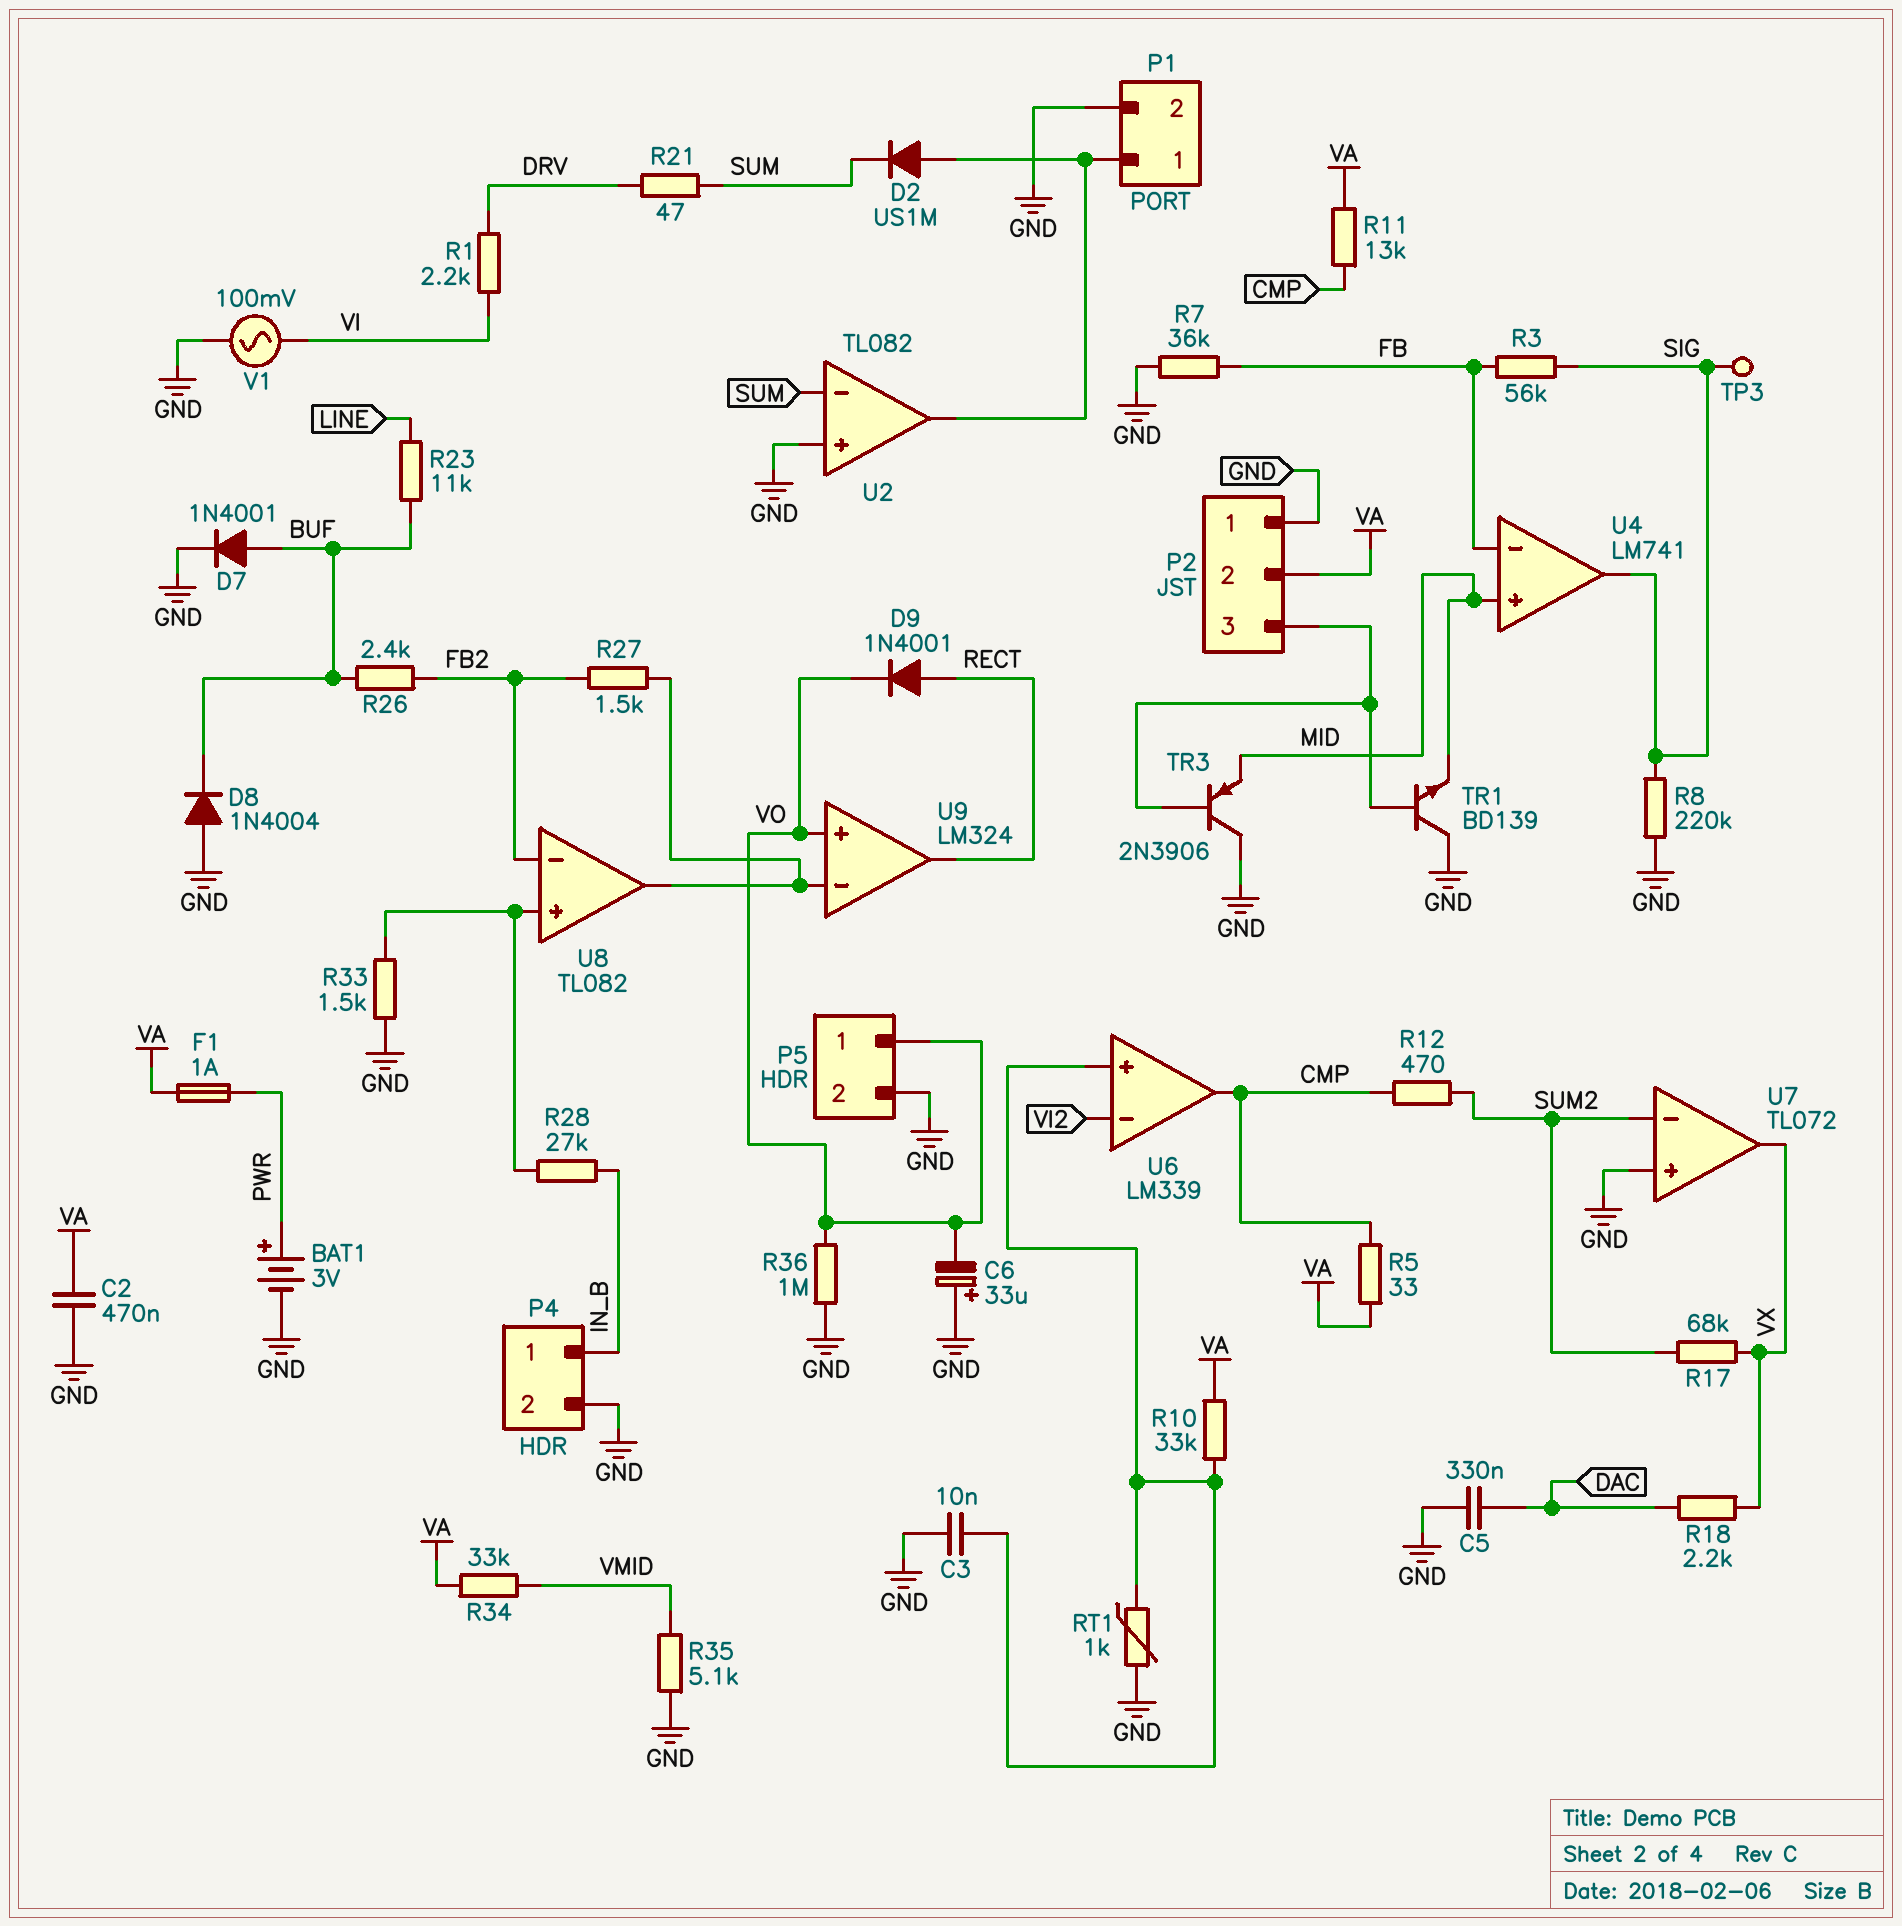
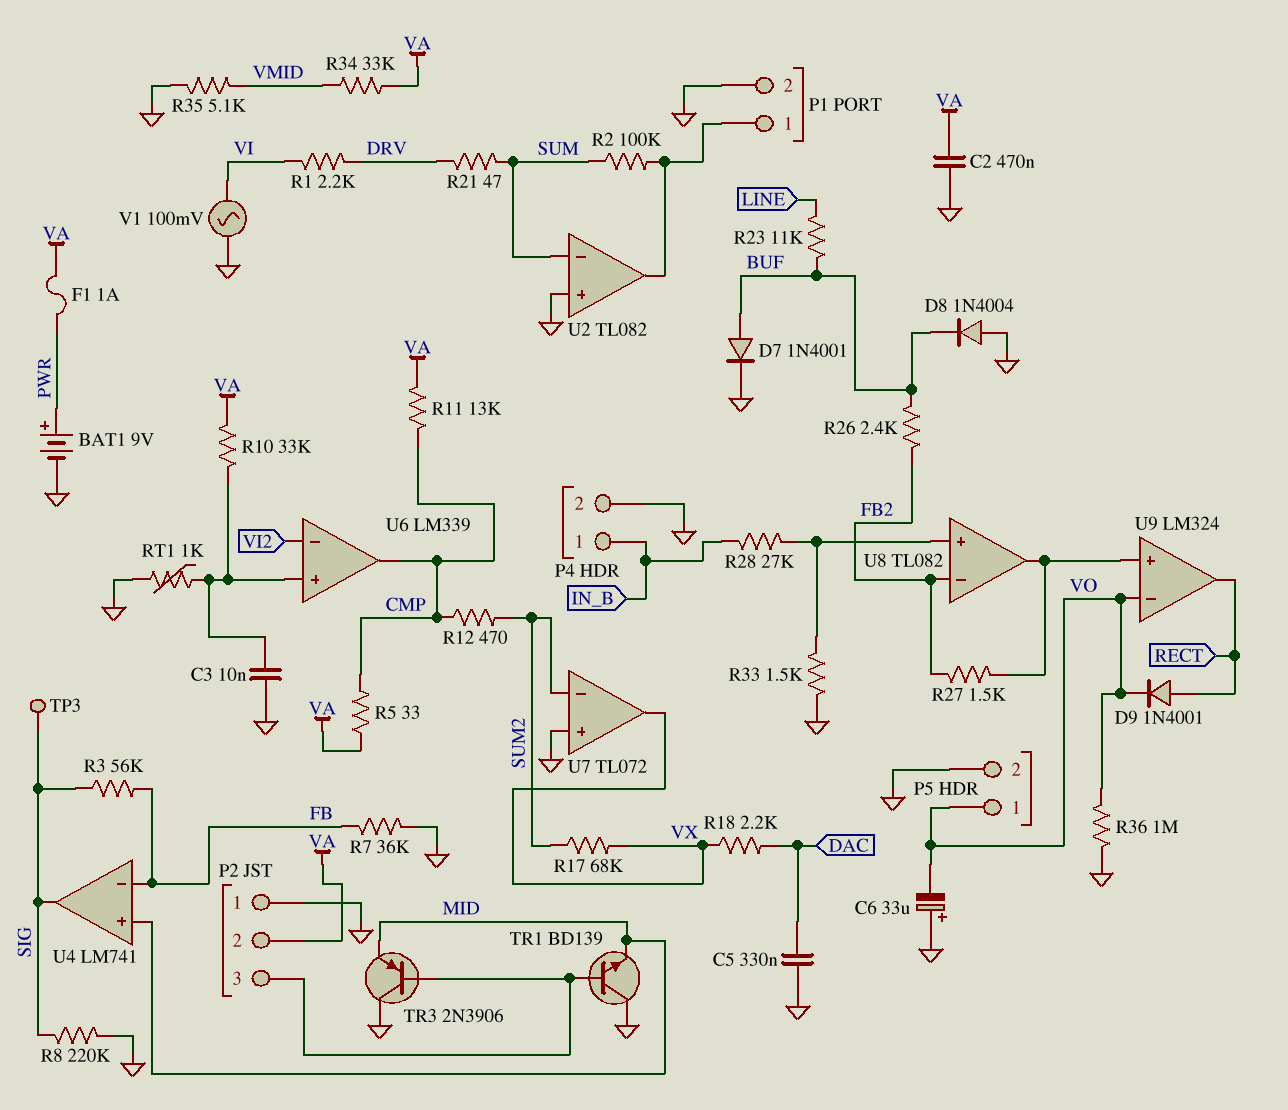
BAT1: 3V (plus PWR, minus GND) -> 9V (plus PWR, minus GND)
D2: diode US1M (A P1/1, K SUM) -> none
R2: none -> 100k (P1/1, SUM)
U9 pin in+: VO -> U8/out
U9 pin in-: U8/out -> VO

